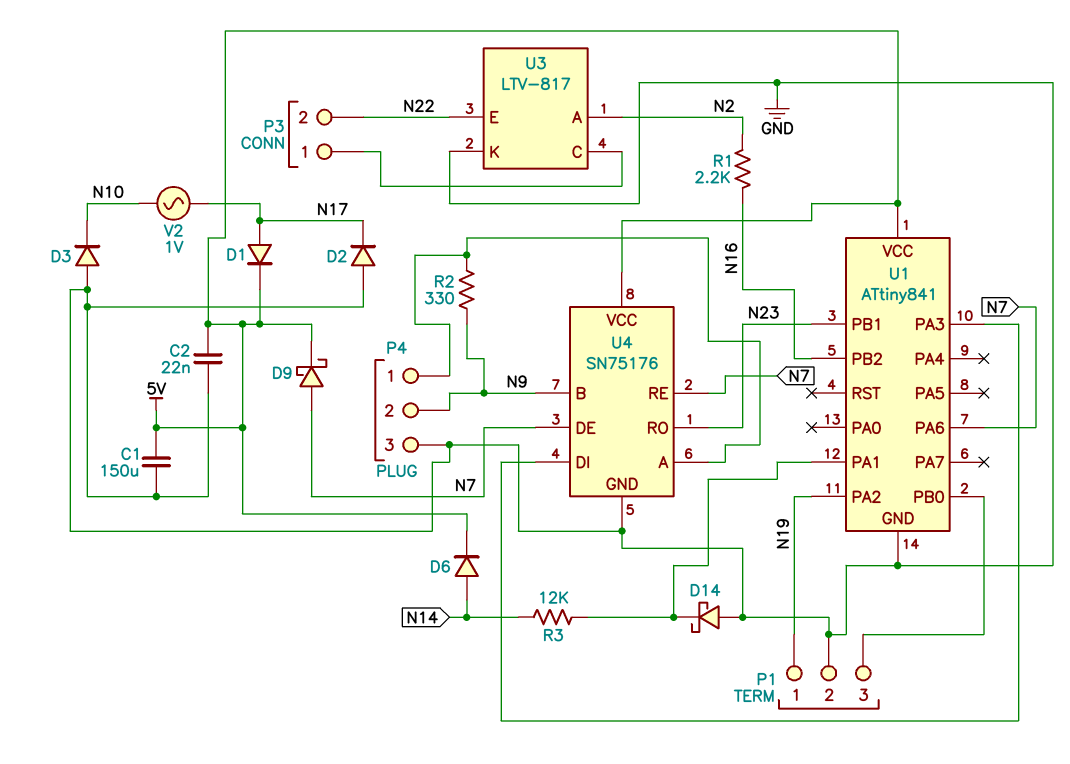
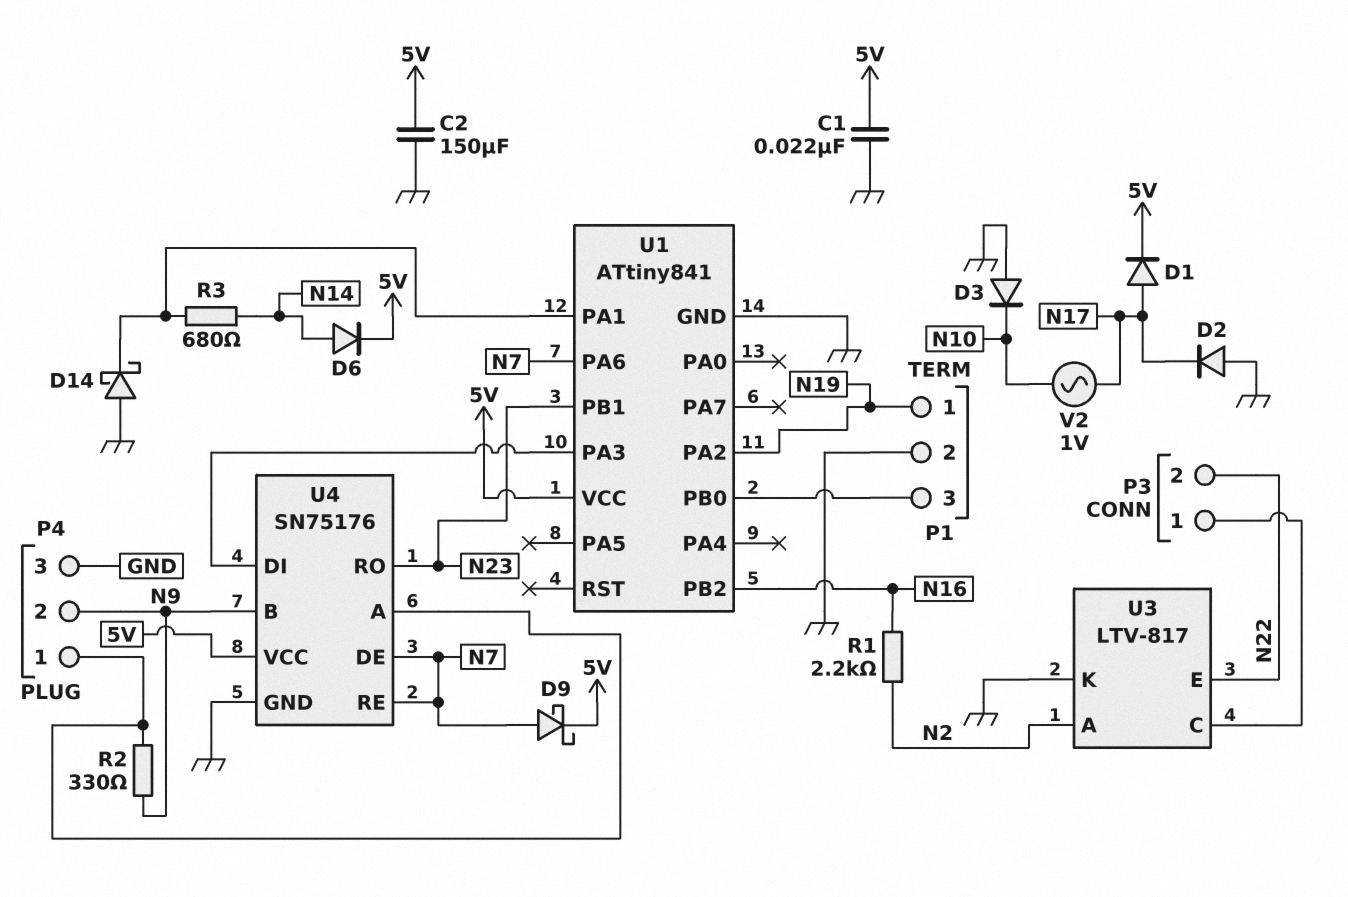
C1: 150uF (5V, GND) -> 22nF (5V, GND)
C2: 22nF (5V, GND) -> 150uF (5V, GND)
R3: 12k (N14, U1/PA1) -> 680 (N14, U1/PA1)

